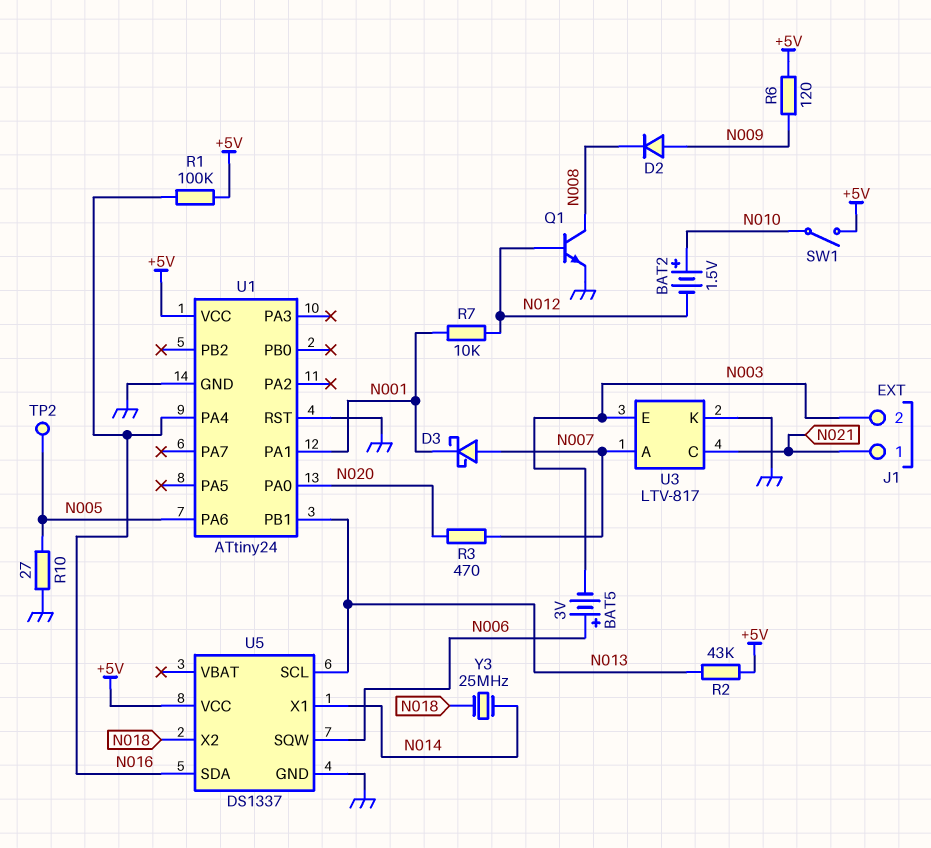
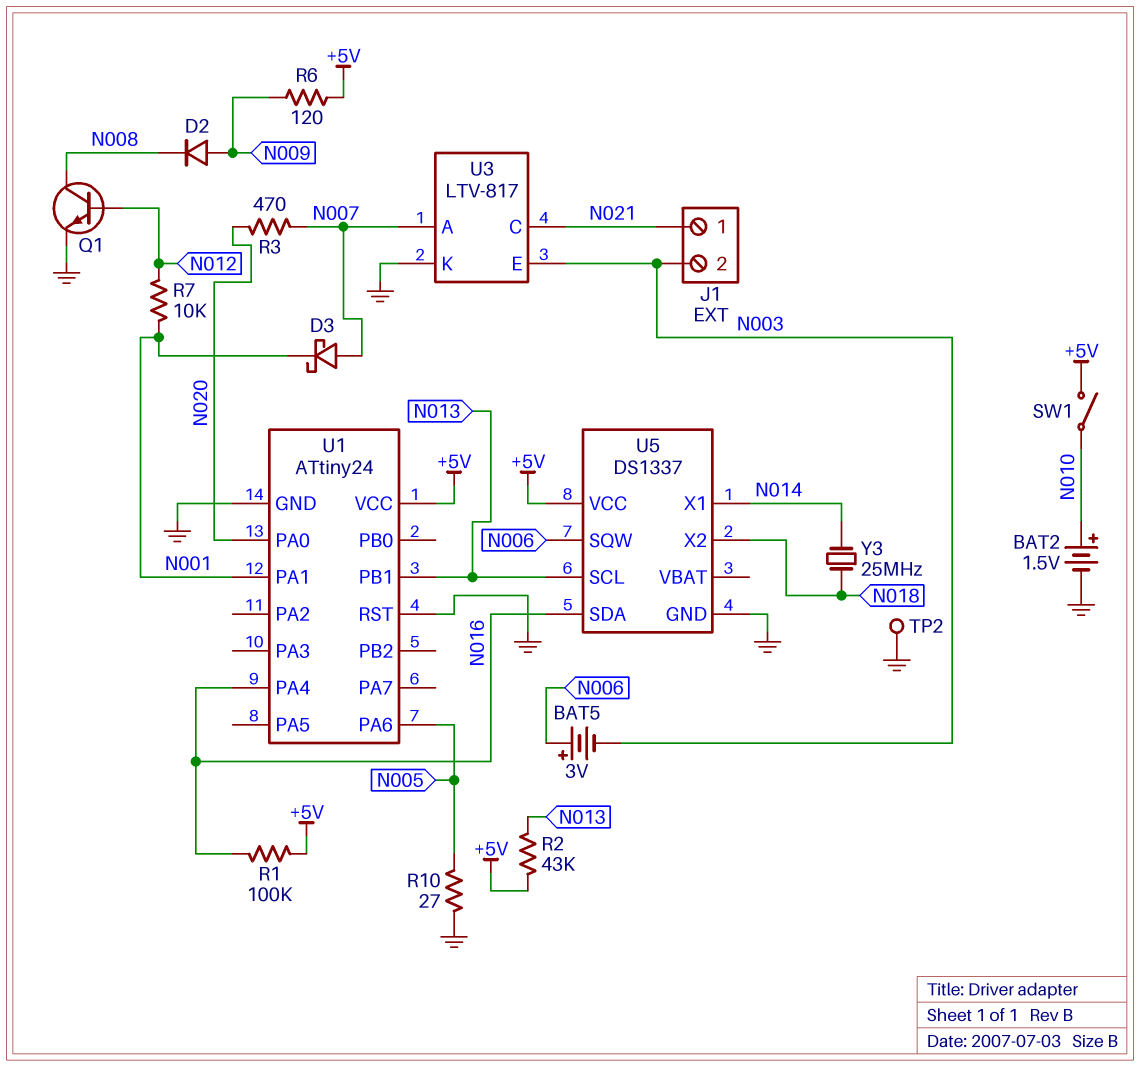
BAT2: 1.5V (plus N010, minus N012) -> 1.5V (plus N010, minus GND)
TP2: test point (N005) -> test point (GND)

